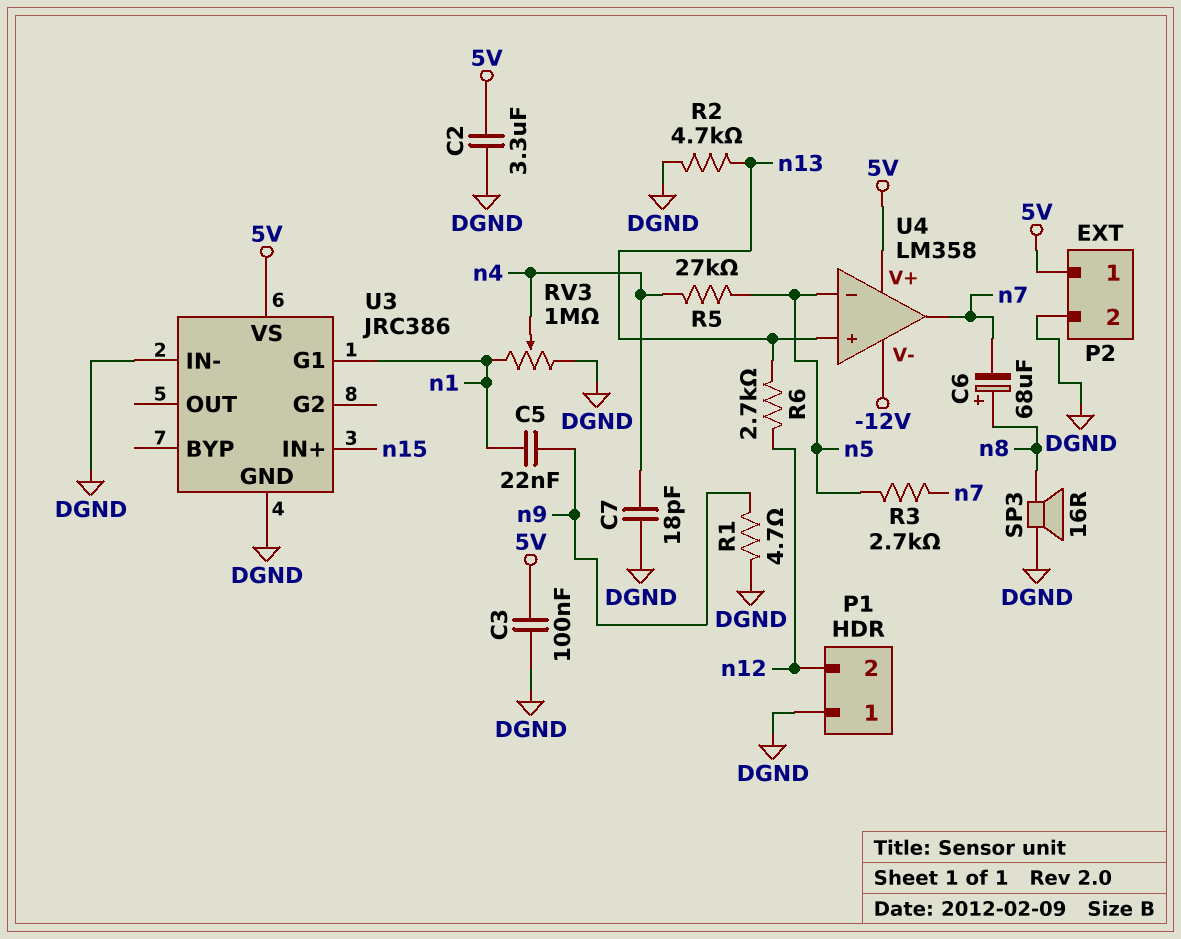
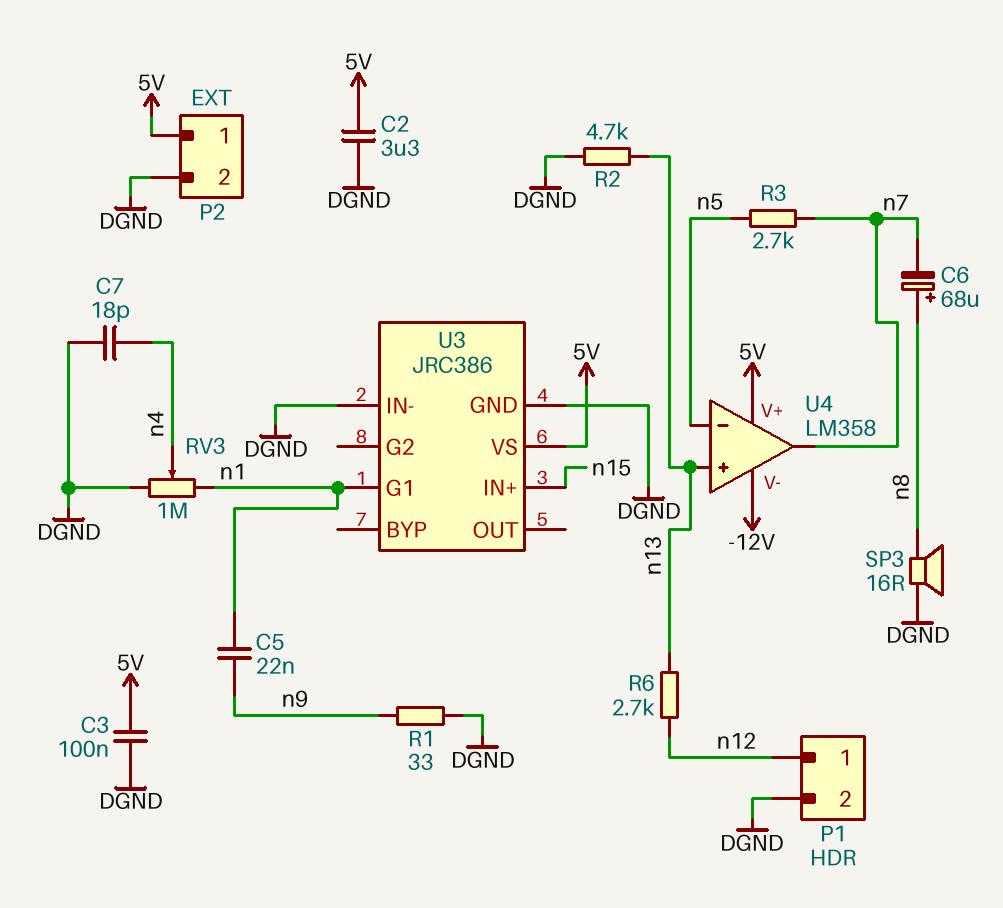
P1 pin 1: DGND -> n12
P1 pin 2: n12 -> DGND
R1: 4.7 (DGND, n9) -> 33 (DGND, n9)
R5: 27k (n4, n5) -> none

